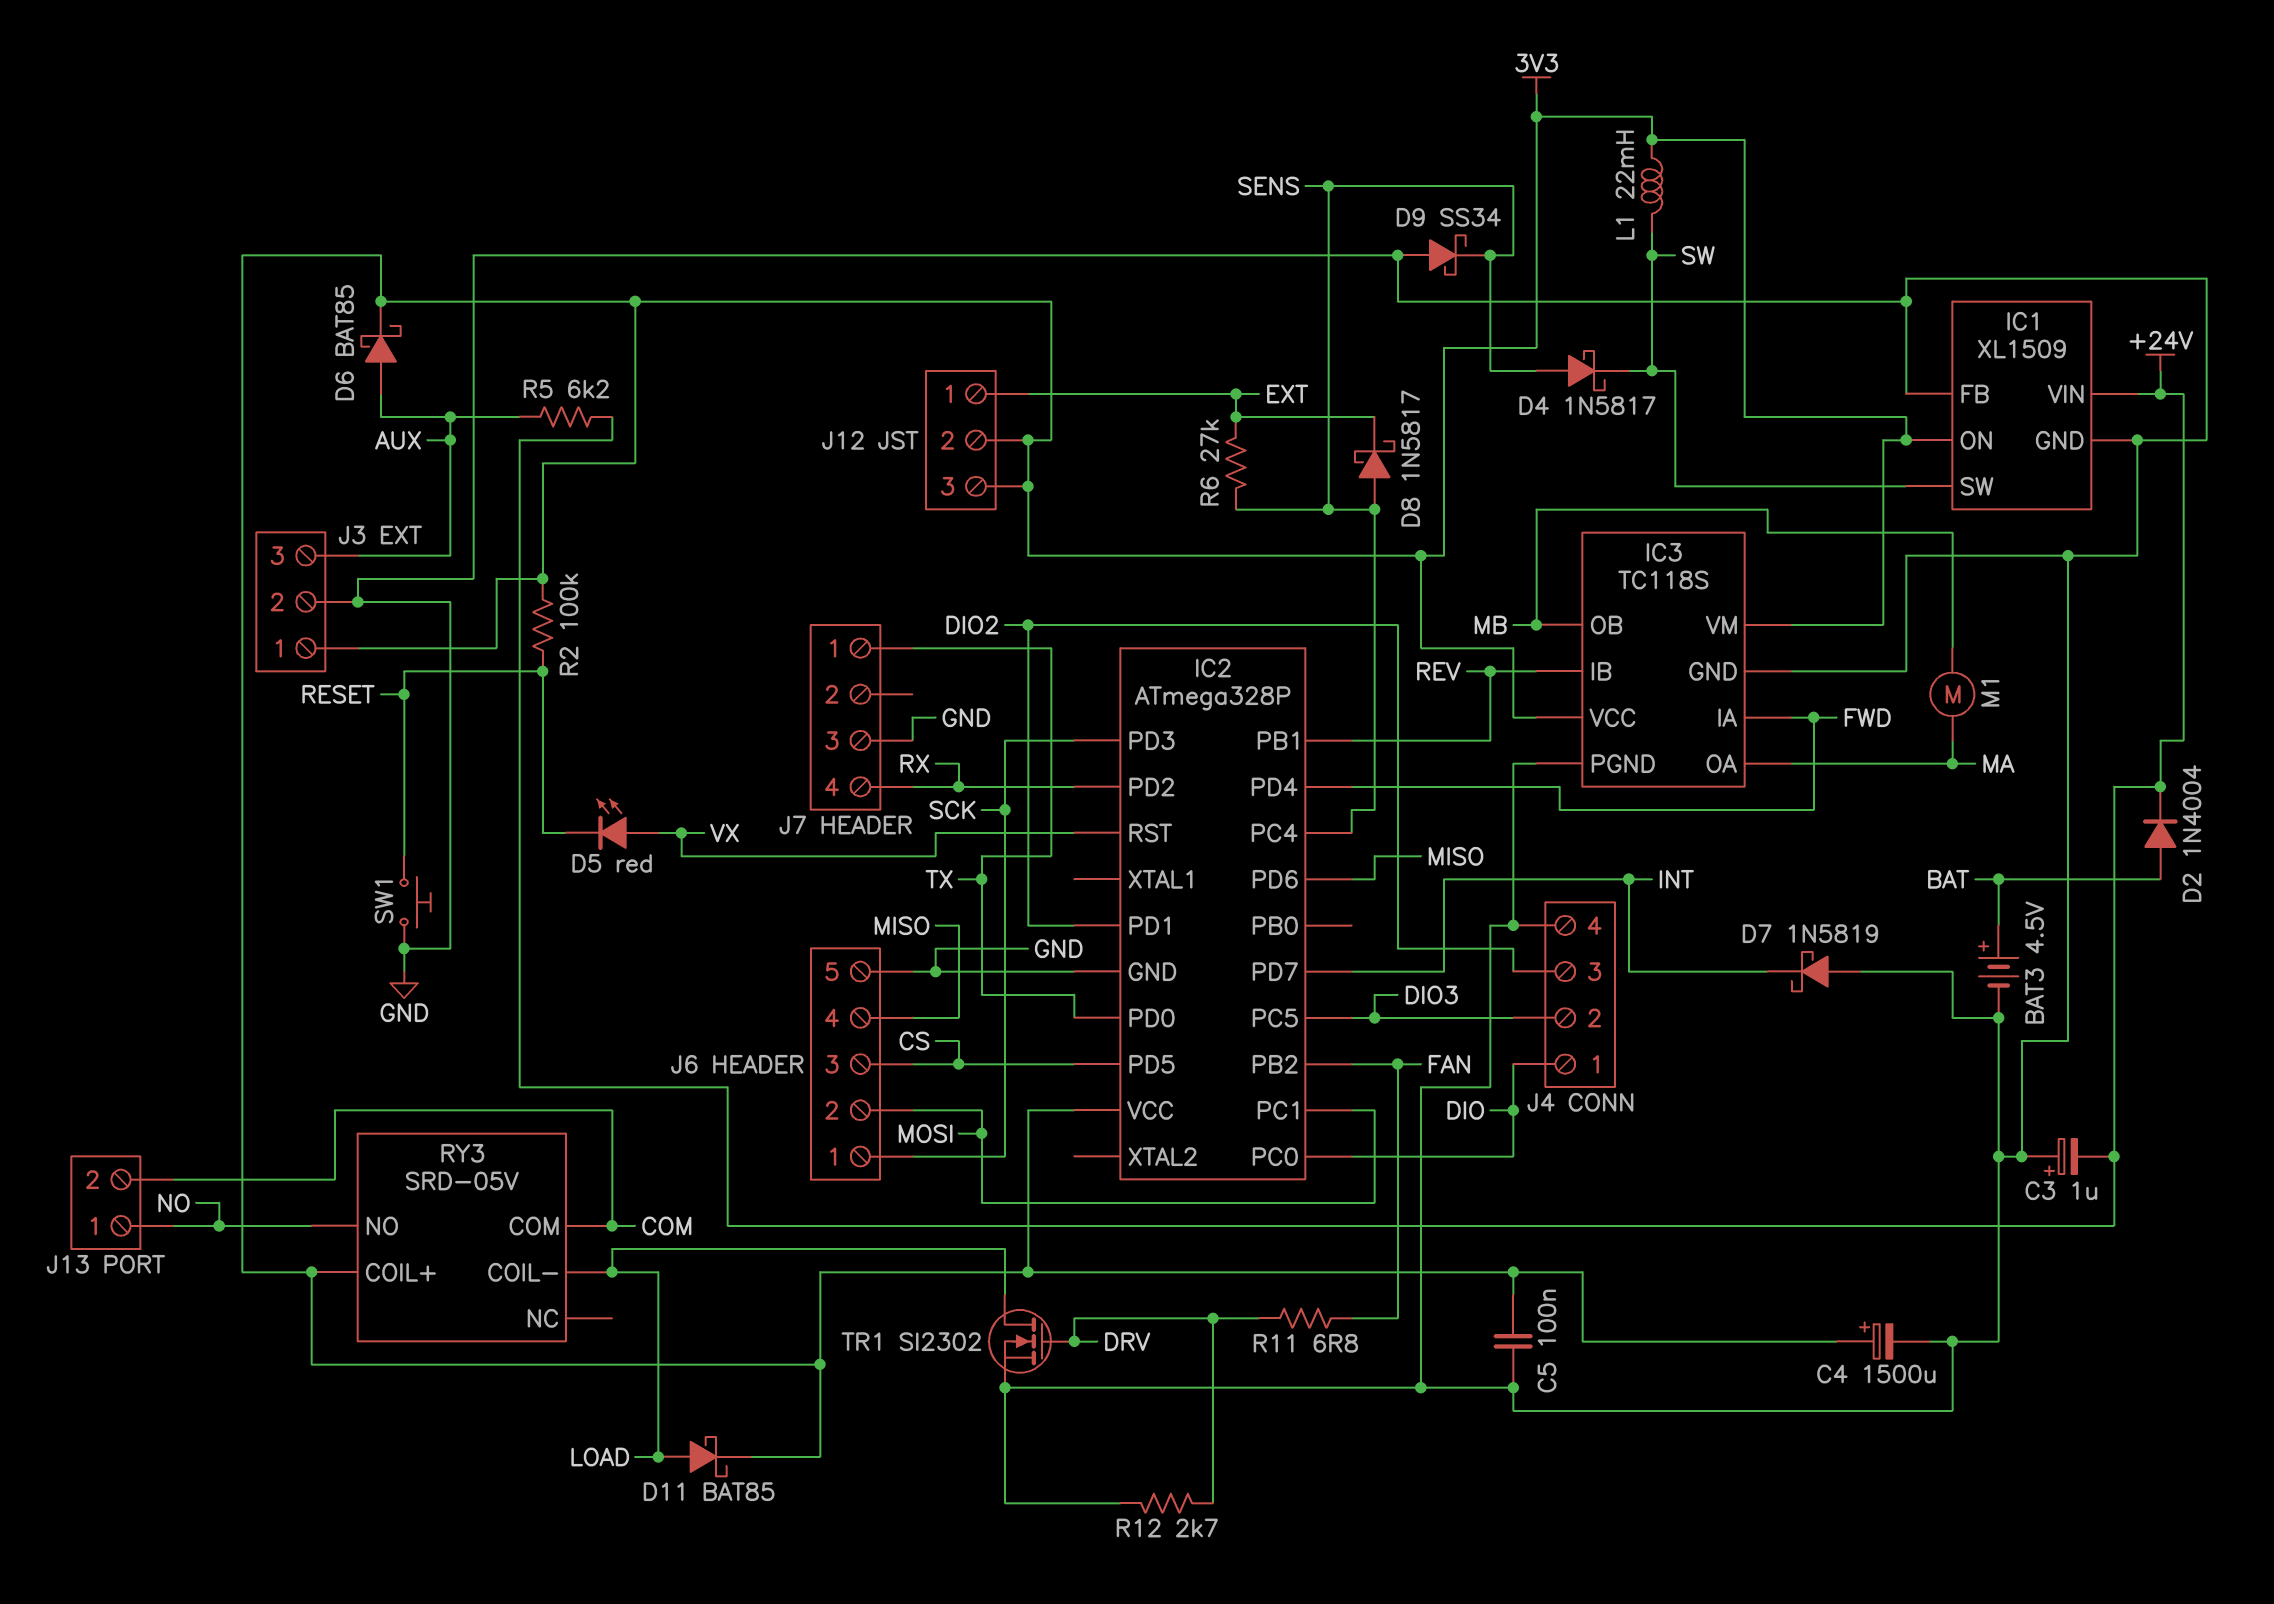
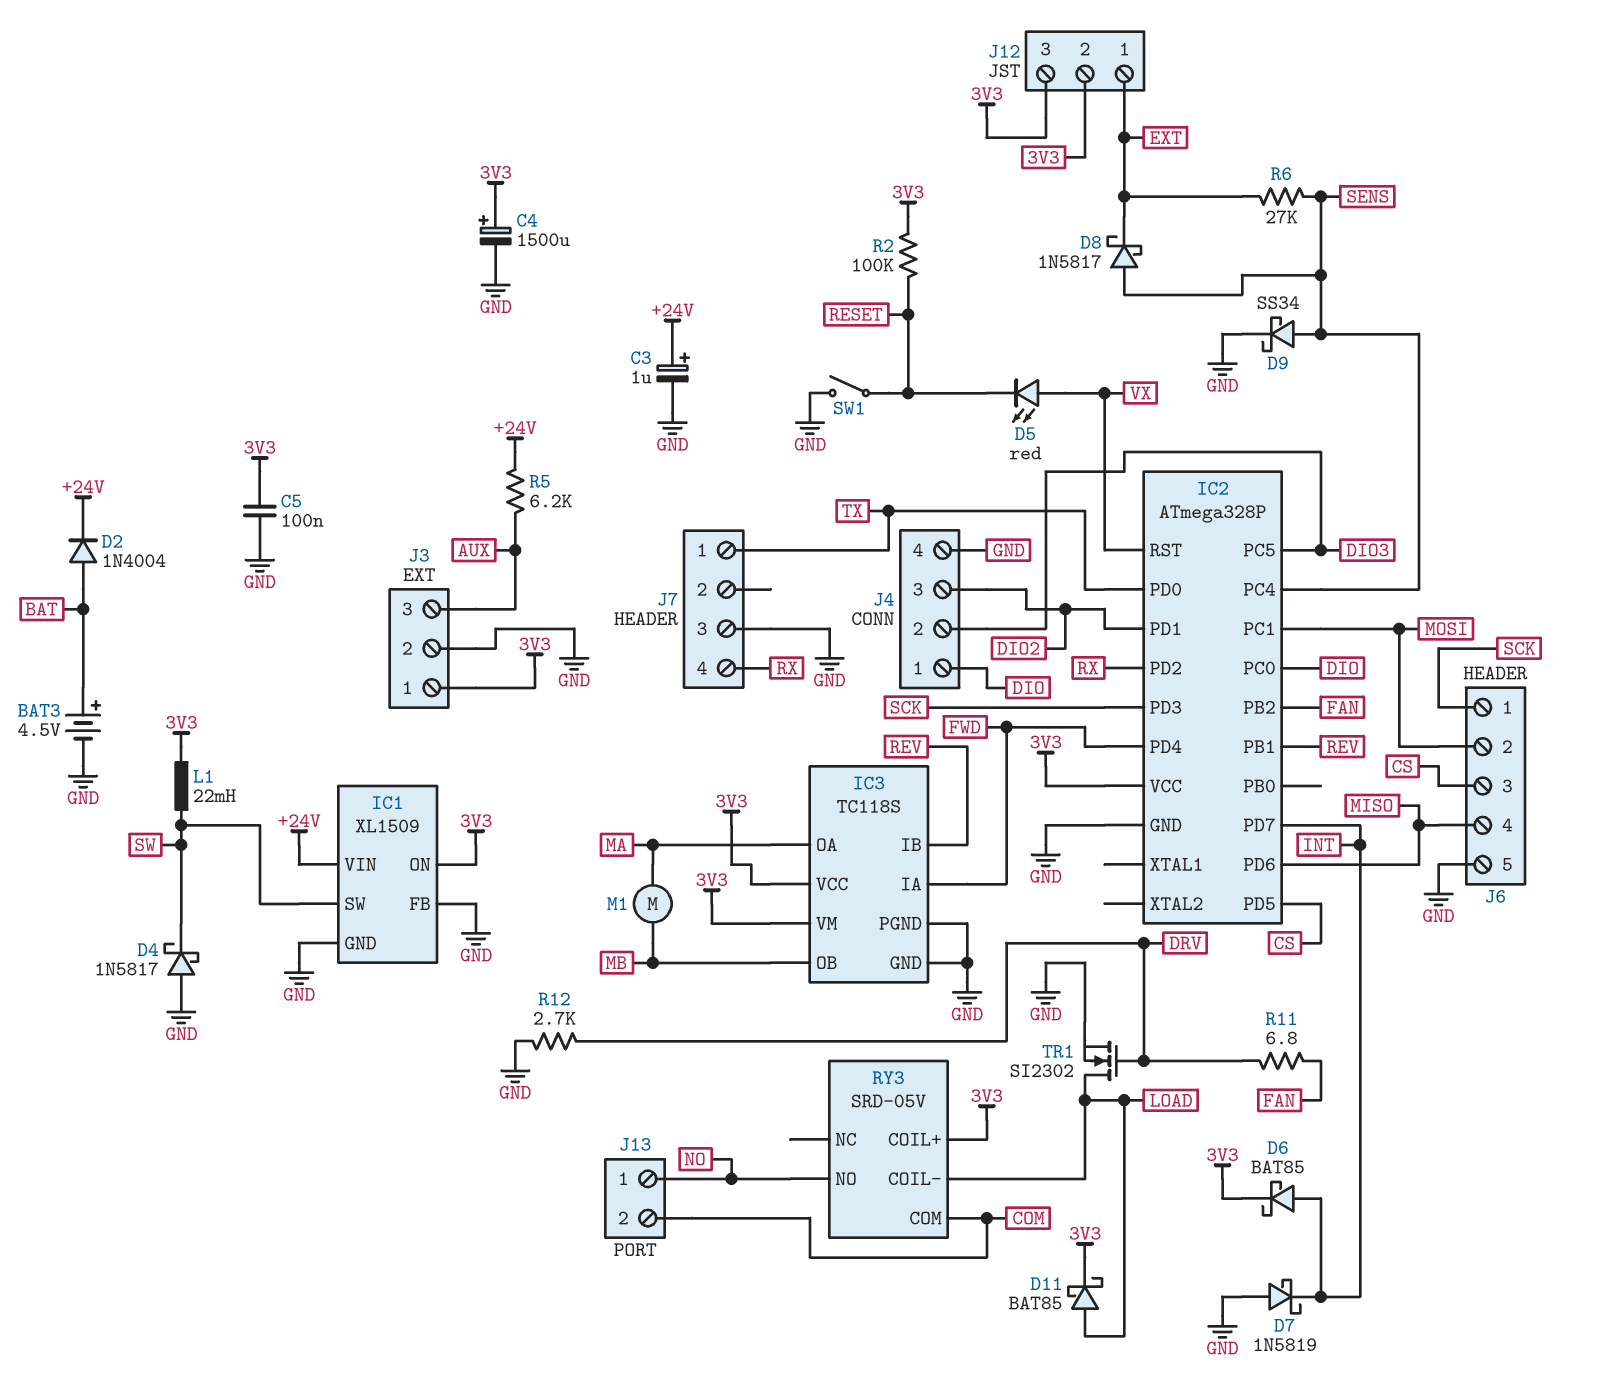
C3: 1uF (plus GND, minus +24V) -> 1uF (plus +24V, minus GND)
D4: schottky 1N5817 (A SENS, K SW) -> schottky 1N5817 (A GND, K SW)
D6: schottky BAT85 (A AUX, K 3V3) -> schottky BAT85 (A INT, K 3V3)
D9: schottky SS34 (A GND, K SENS) -> schottky SS34 (A SENS, K GND)
SW1: button (GND, RESET) -> switch (GND, RESET)

